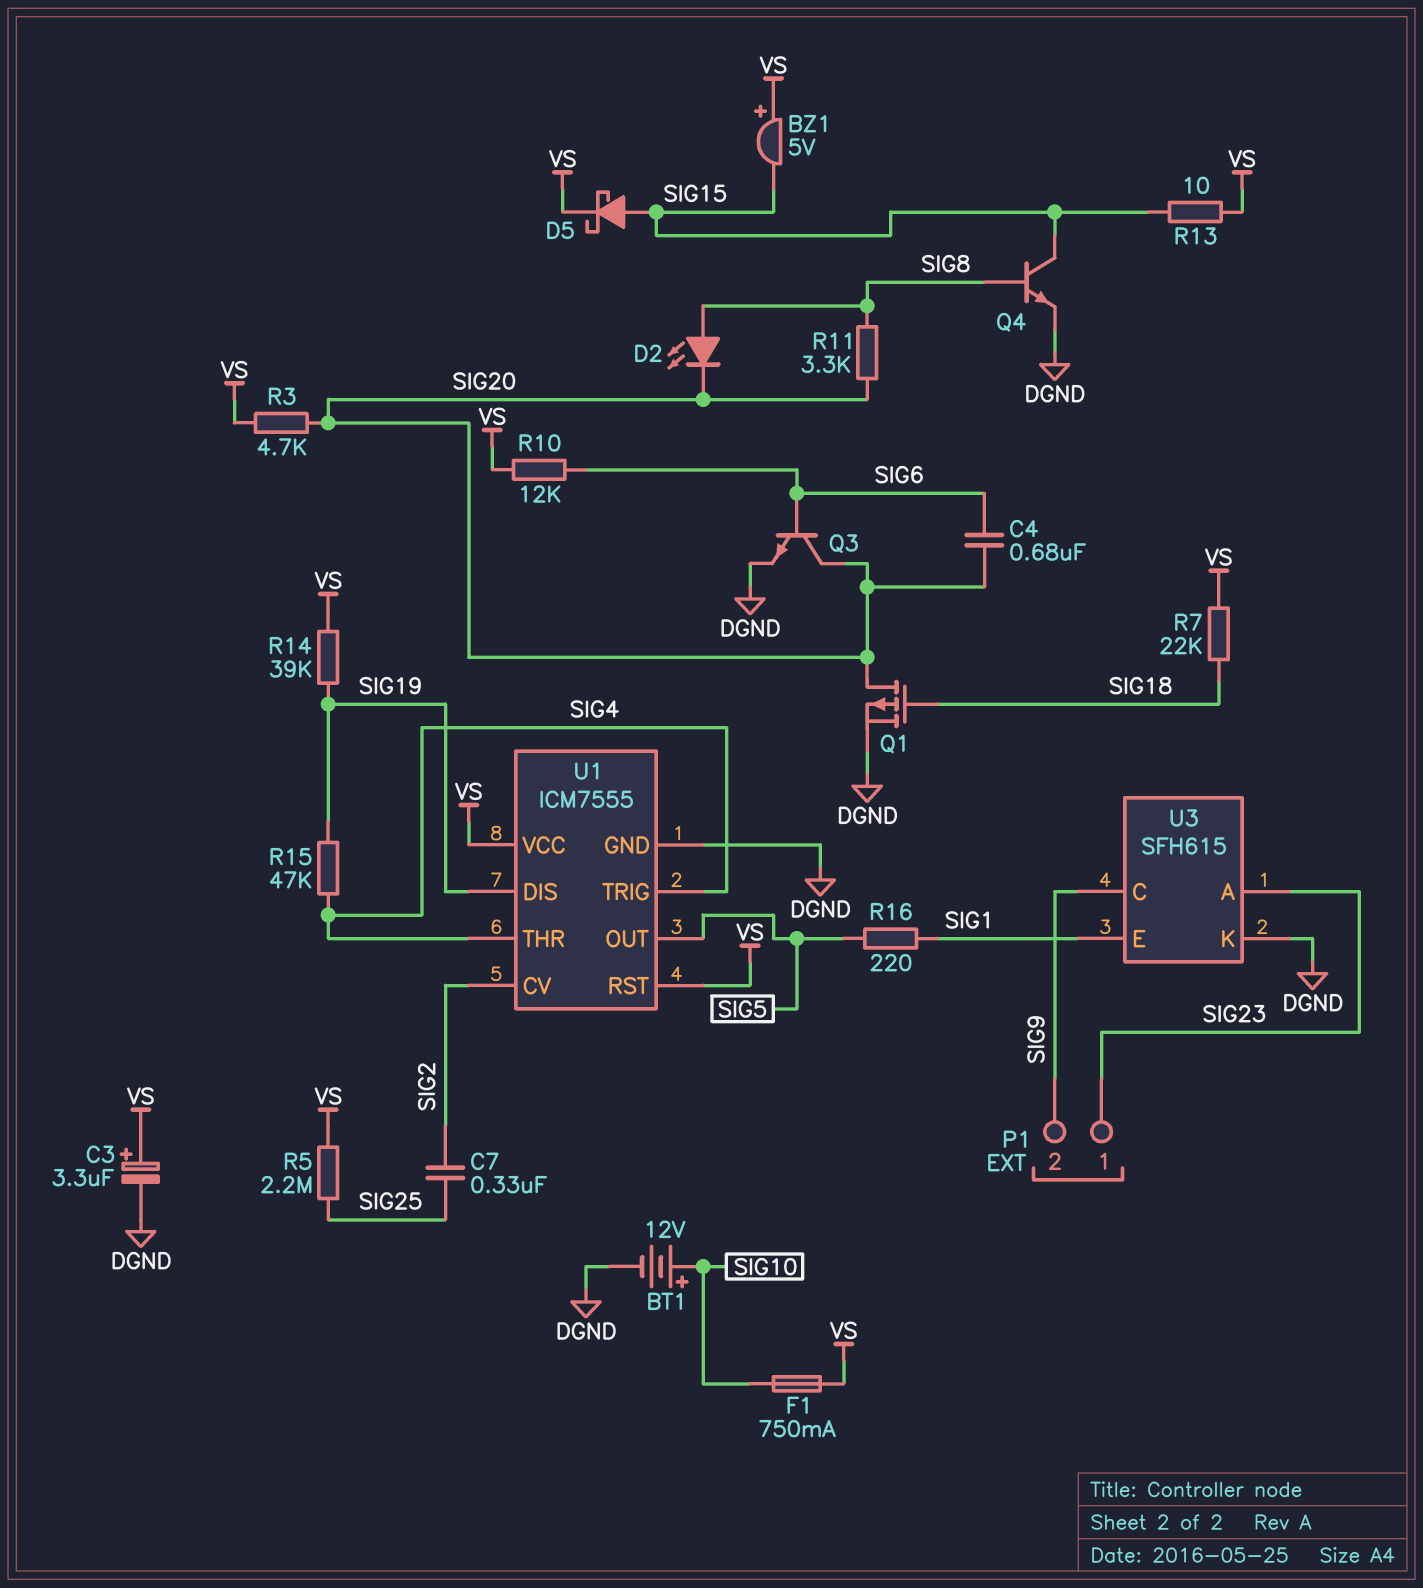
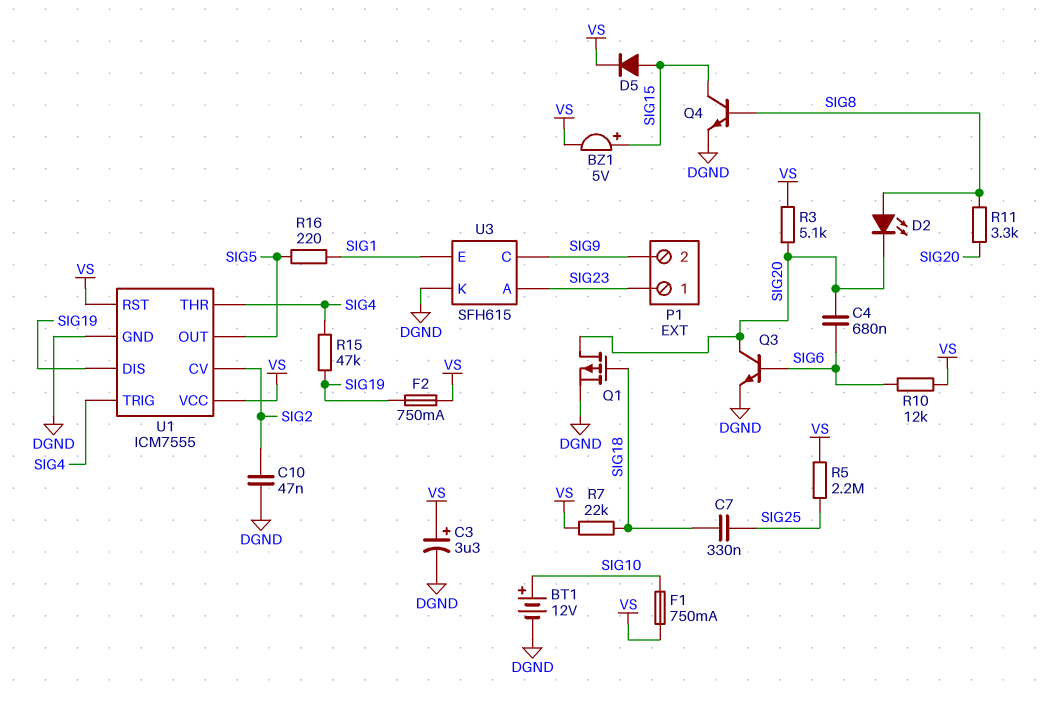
BZ1: buzzer 5V (plus VS, minus SIG15) -> buzzer 5V (plus SIG15, minus VS)
C7: 330nF (SIG2, SIG25) -> 330nF (SIG18, SIG25)
C10: none -> 47nF (DGND, SIG2)
D5: schottky (A SIG15, K VS) -> diode (A SIG15, K VS)
F2: none -> 750mA (SIG19, VS)
R3: 4.7k (SIG20, VS) -> 5.1k (SIG20, VS)
R13: 10 (SIG15, VS) -> none
R14: 39k (SIG19, VS) -> none

